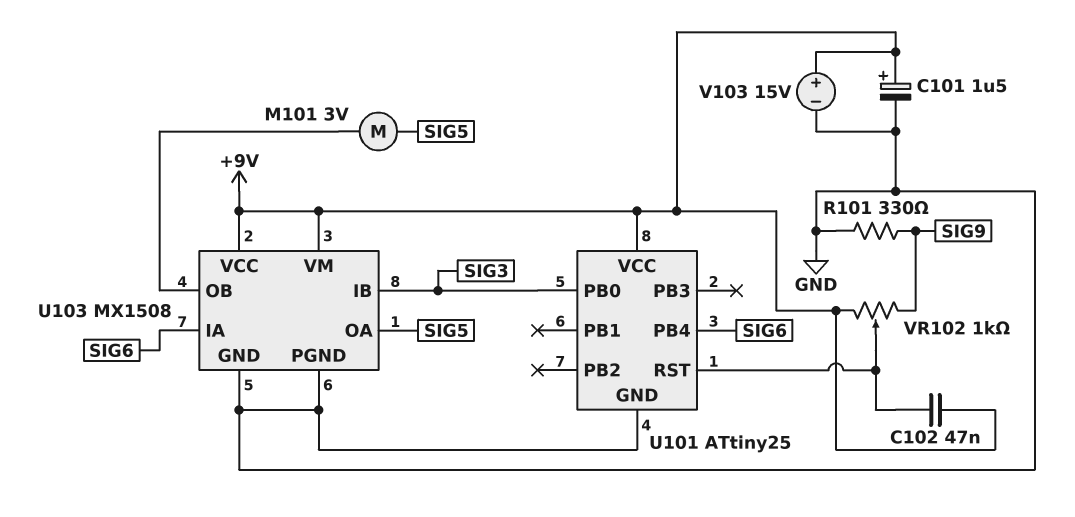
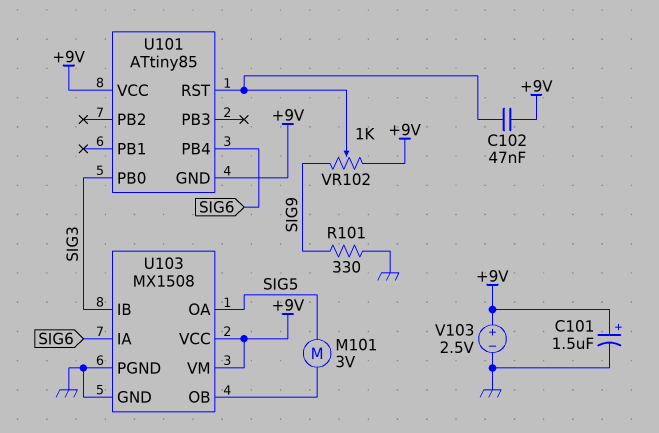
U101: ATtiny25 -> ATtiny85
U101 pin GND: GND -> +9V
V103: 15V (plus +9V, minus GND) -> 2.5V (plus +9V, minus GND)

